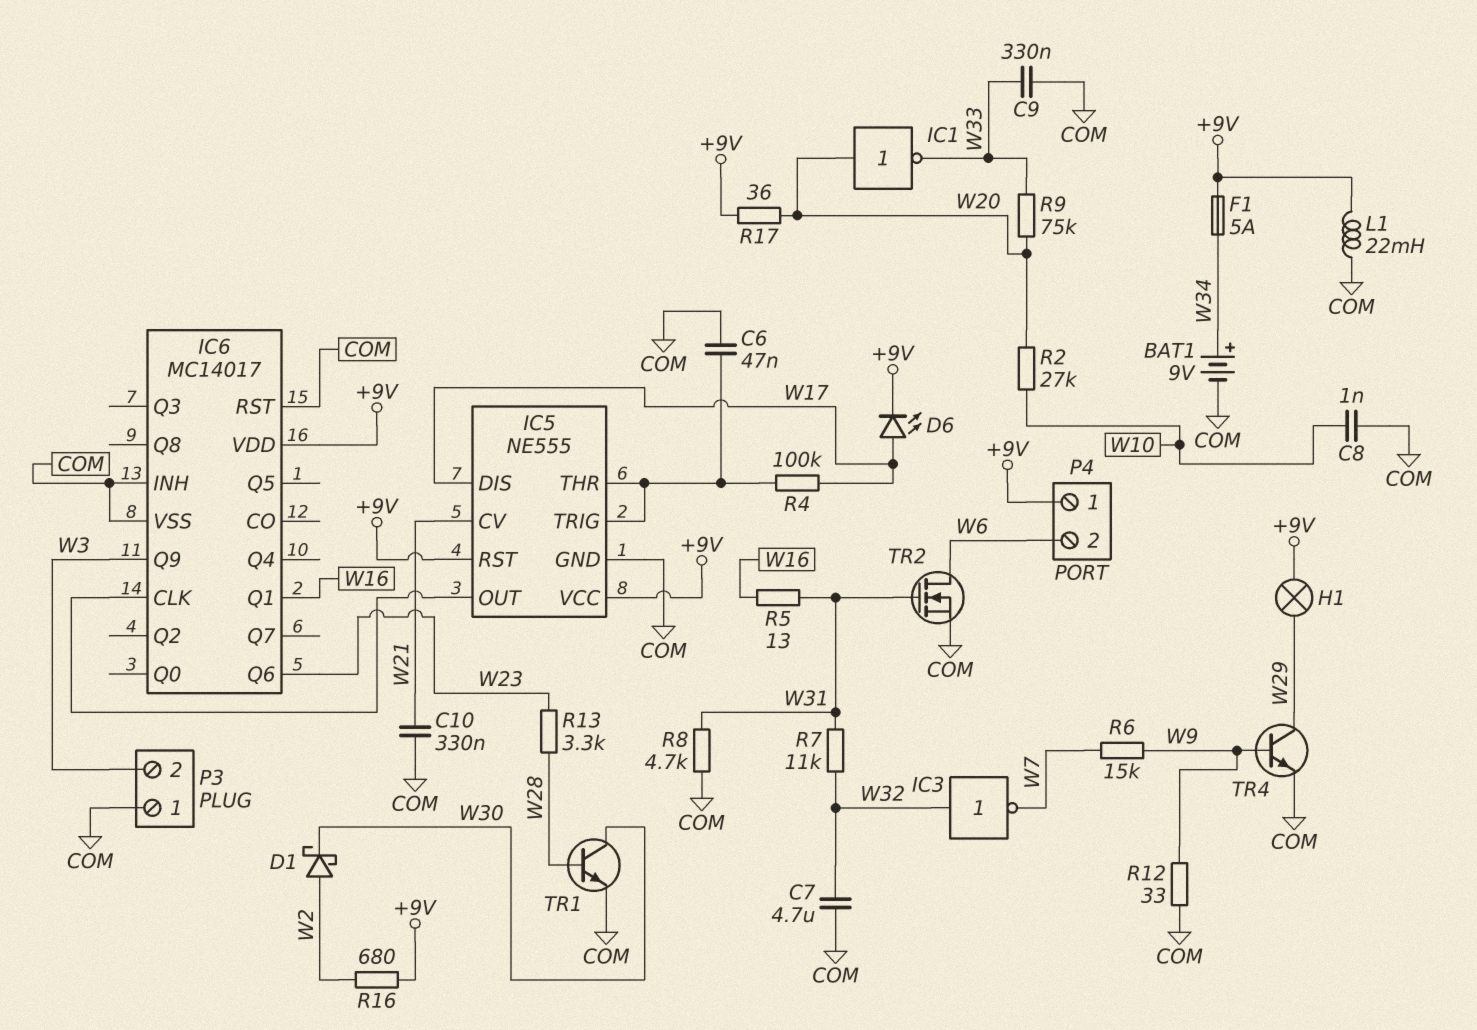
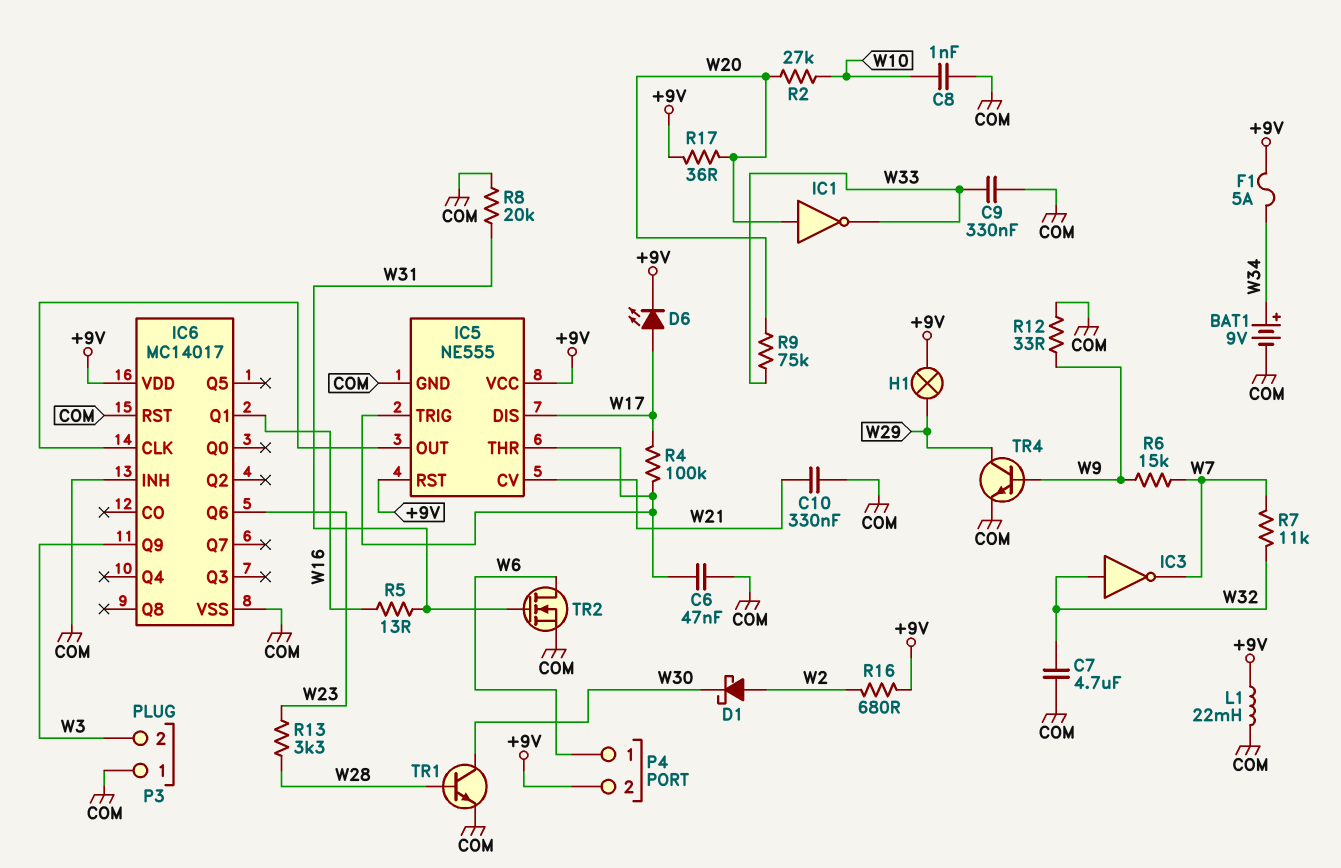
P4 pin 1: +9V -> W6
P4 pin 2: W6 -> +9V
R7: 11k (W31, W32) -> 11k (W7, W32)
R8: 4.7k (COM, W31) -> 20k (COM, W31)

